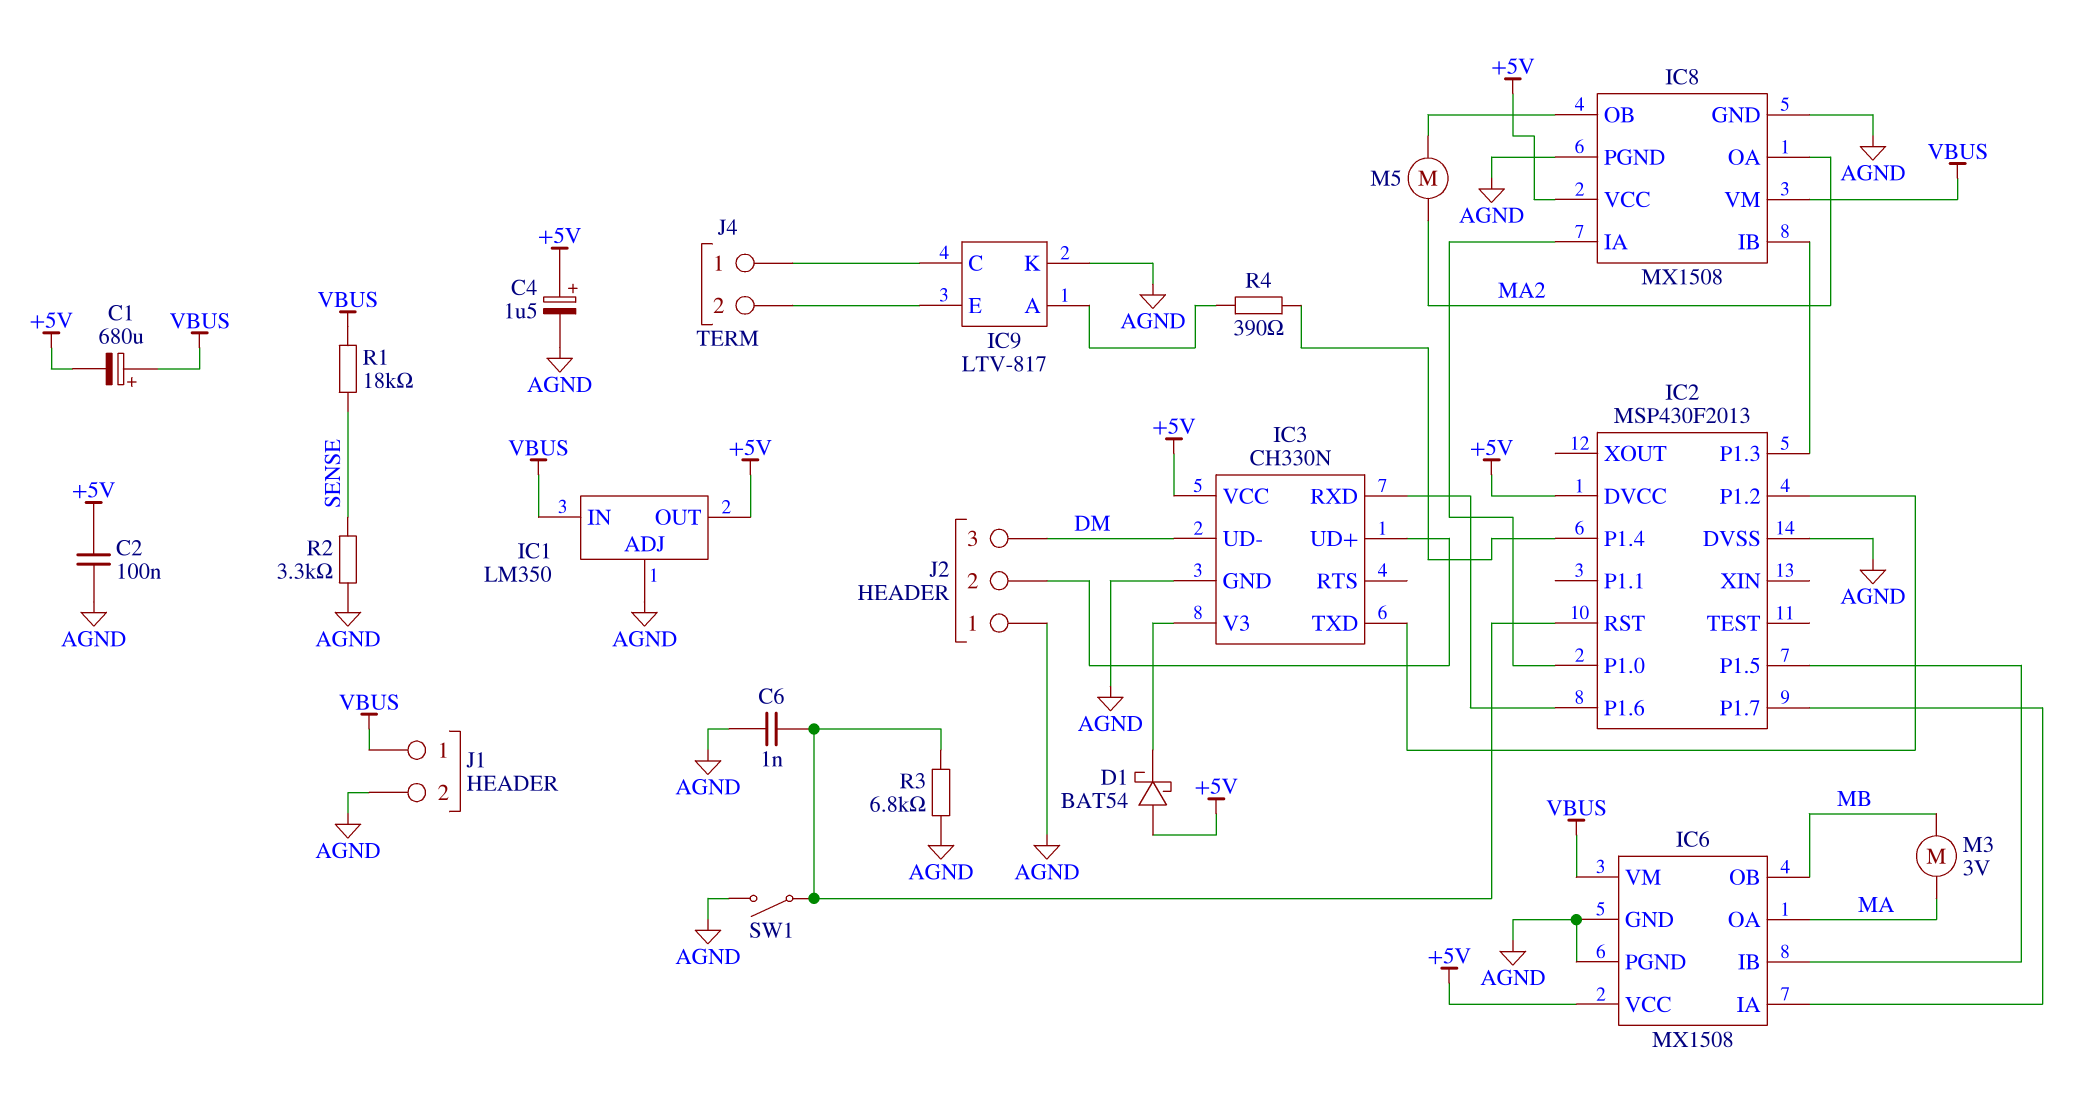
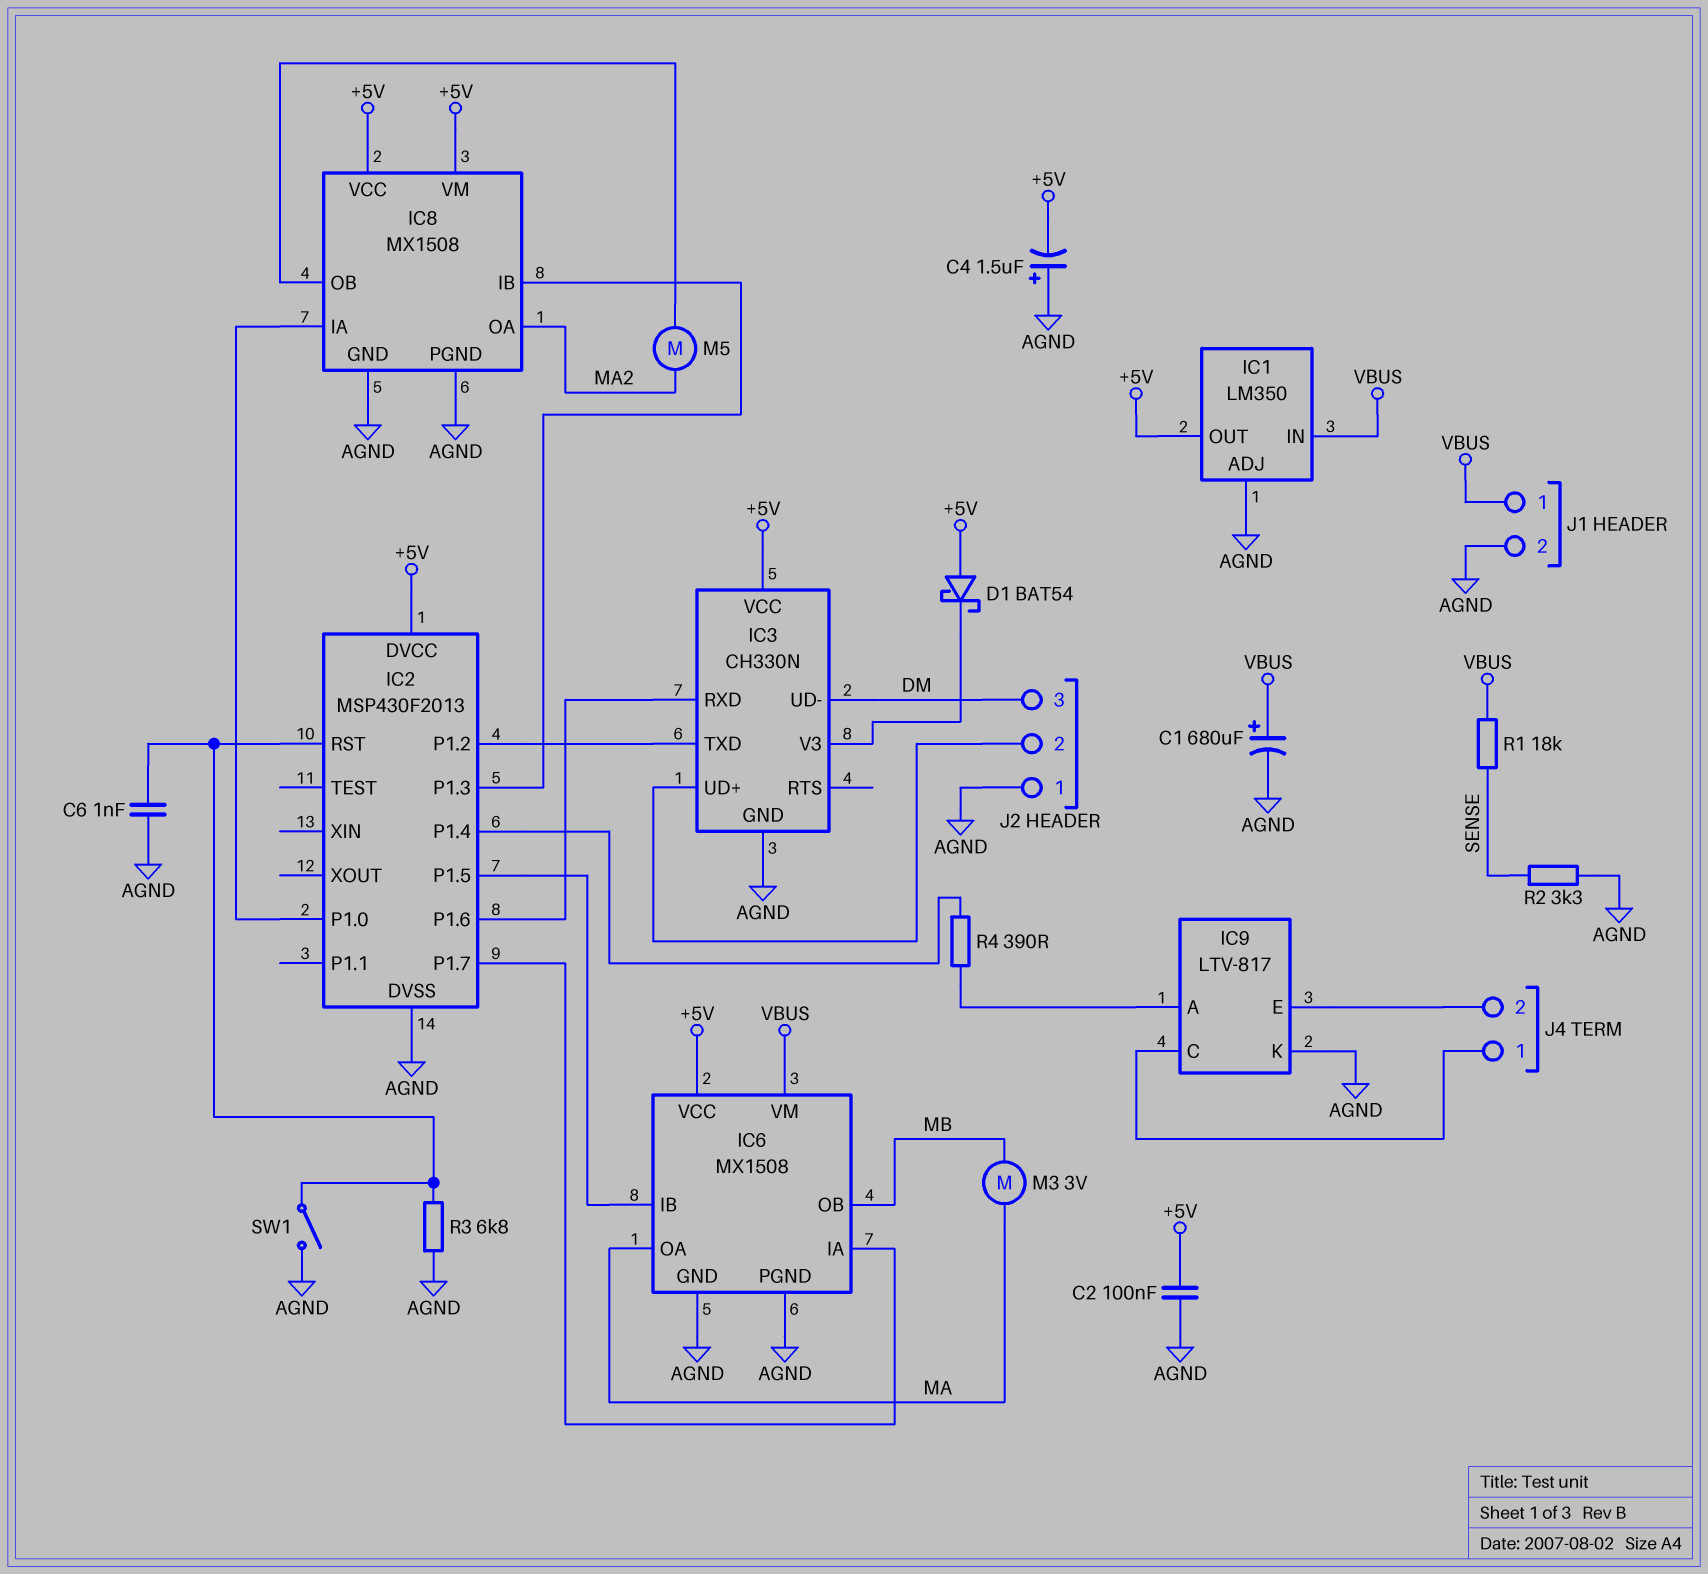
C1: 680uF (plus VBUS, minus +5V) -> 680uF (plus VBUS, minus AGND)
C4: 1.5uF (plus +5V, minus AGND) -> 1.5uF (plus AGND, minus +5V)
IC8 pin VM: VBUS -> +5V

